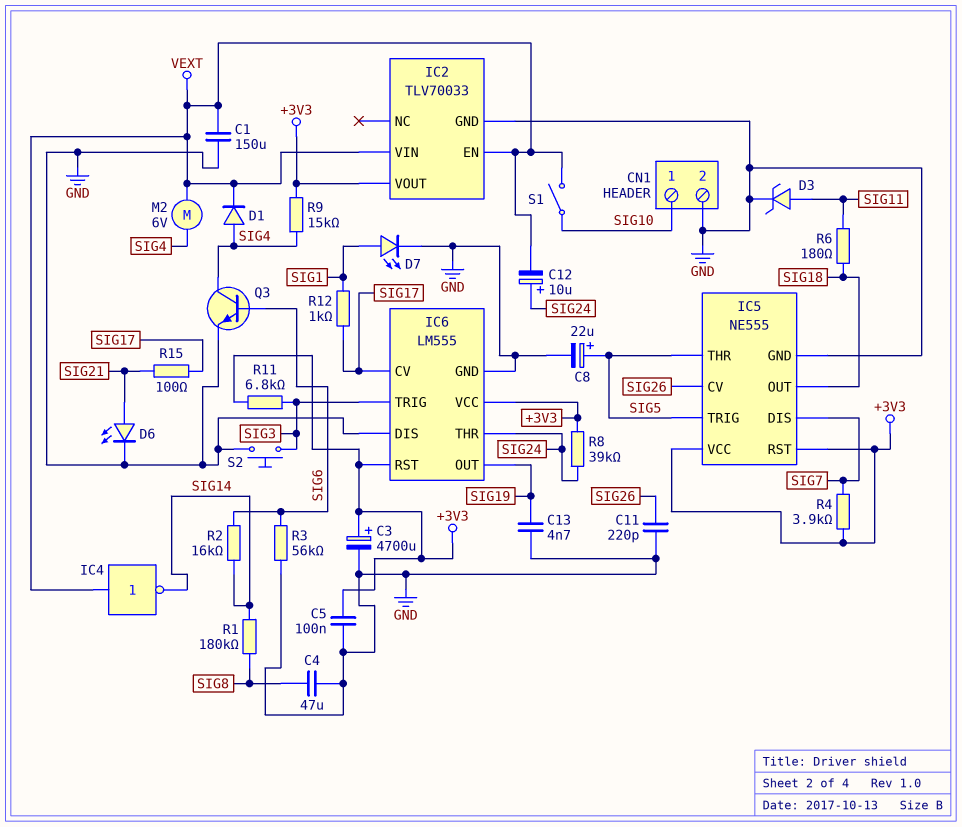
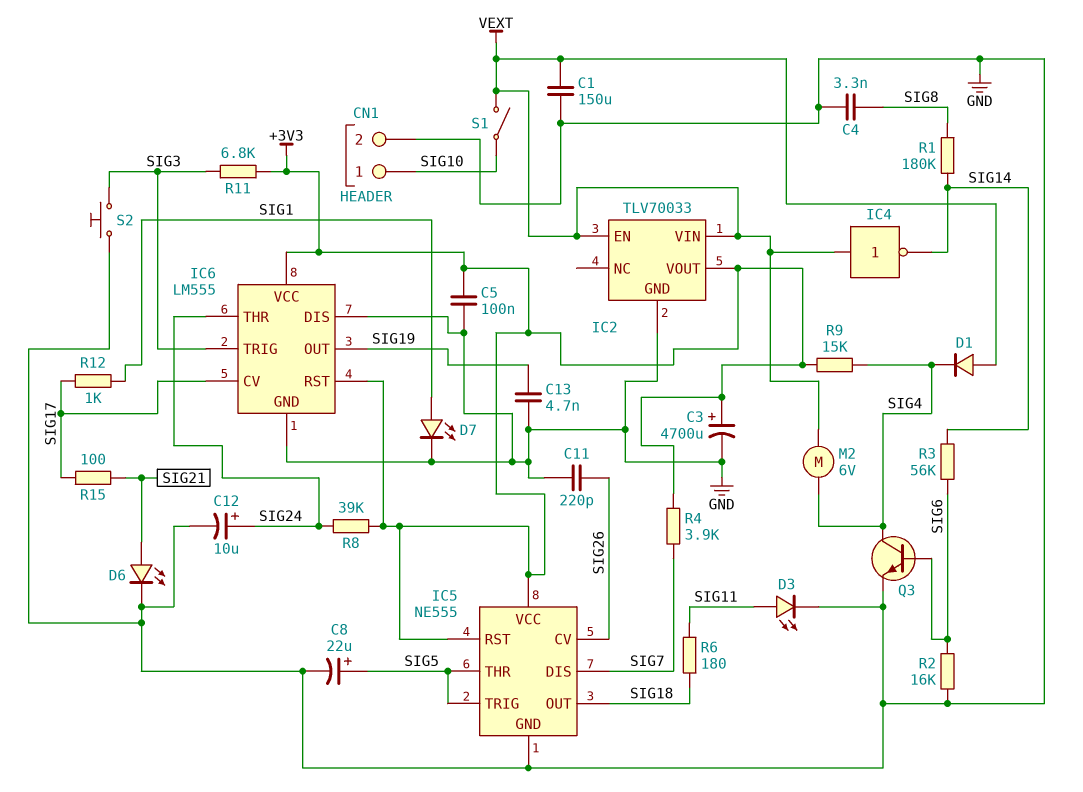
C4: 47uF (GND, SIG8) -> 3.3nF (GND, SIG8)
C12: 10uF (plus SIG24, minus VEXT) -> 10uF (plus SIG24, minus GND)
D1: diode (A SIG4, K VEXT) -> diode (A VEXT, K SIG4)
D3: zener (A SIG11, K GND) -> LED (A SIG11, K GND)
R2: 16k (SIG6, SIG14) -> 16k (GND, SIG6)
R3: 56k (GND, SIG6) -> 56k (SIG6, SIG14)

